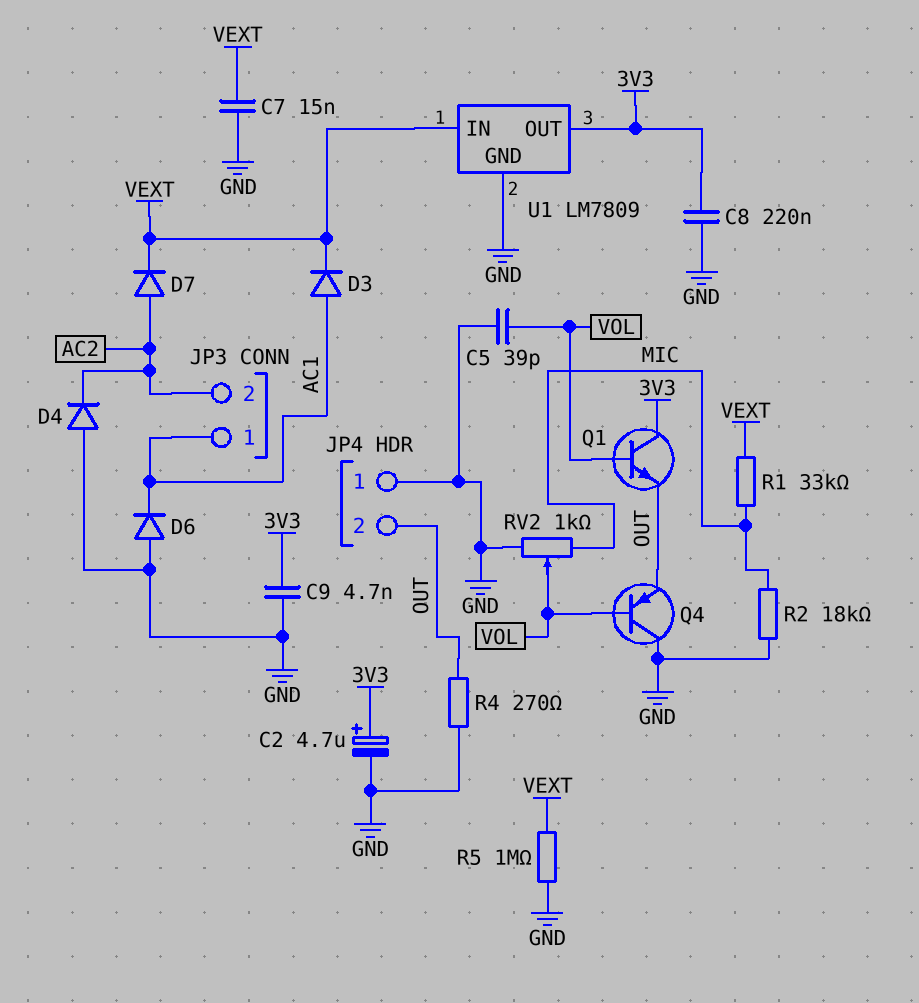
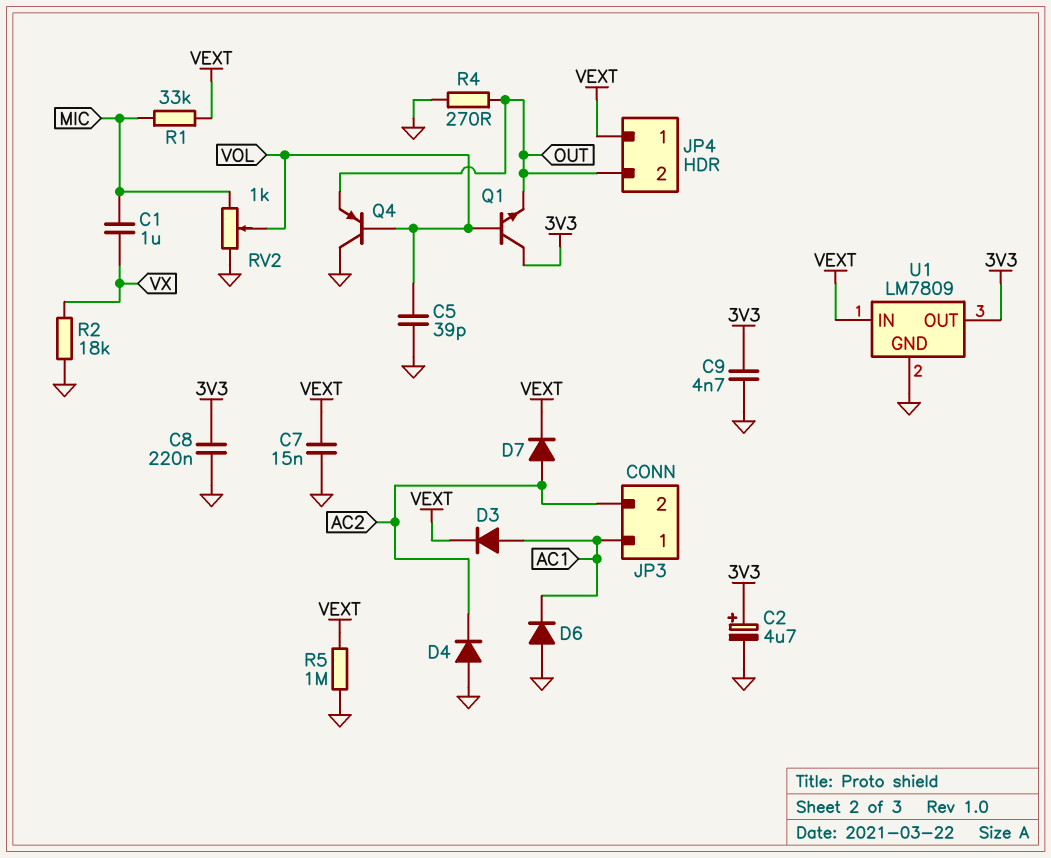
C1: none -> 1uF (MIC, VX)
JP4 pin 1: GND -> VEXT
R2: 18k (GND, MIC) -> 18k (GND, VX)

